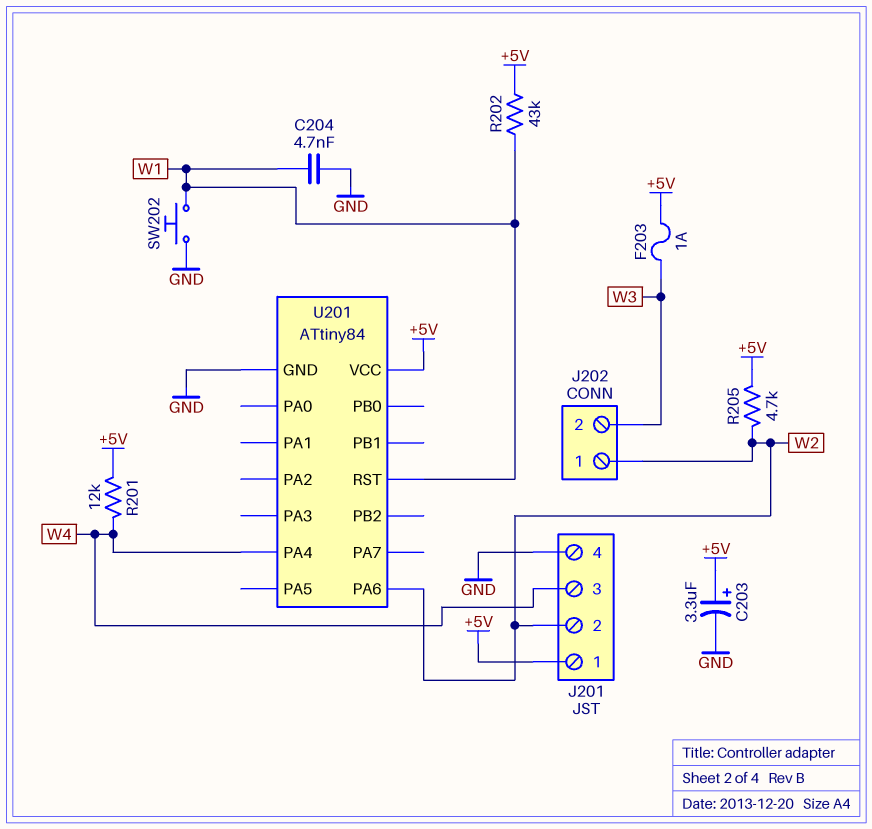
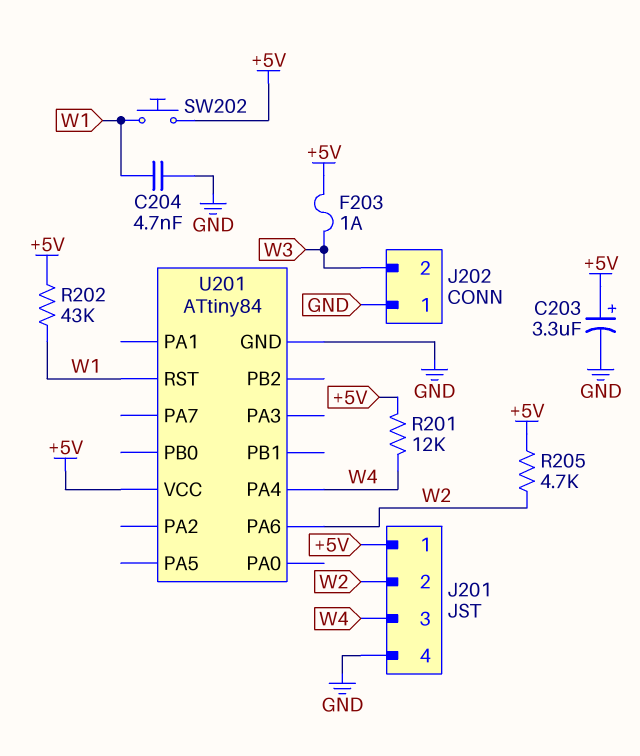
J202 pin 1: W2 -> GND
SW202: button (GND, W1) -> button (+5V, W1)

